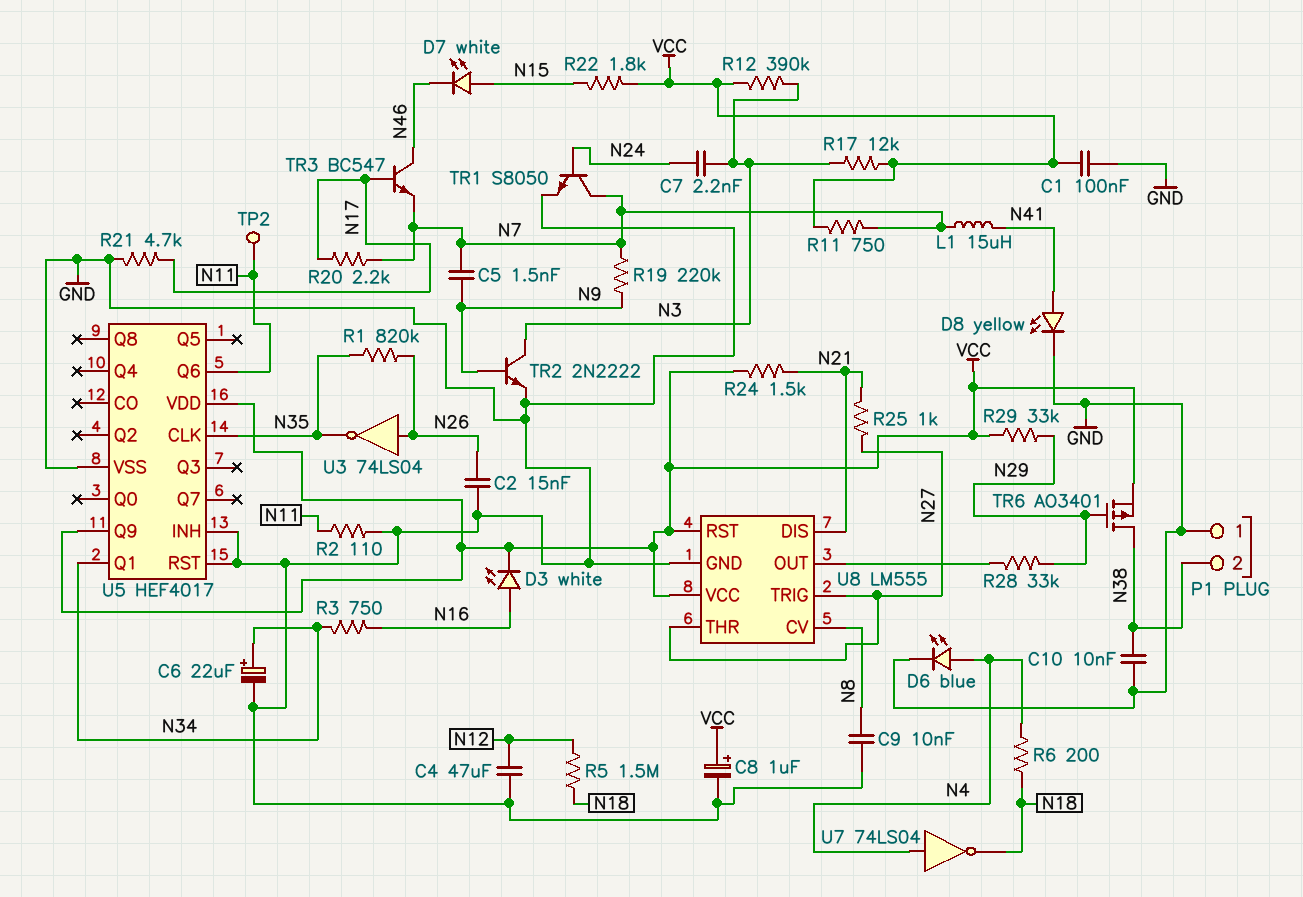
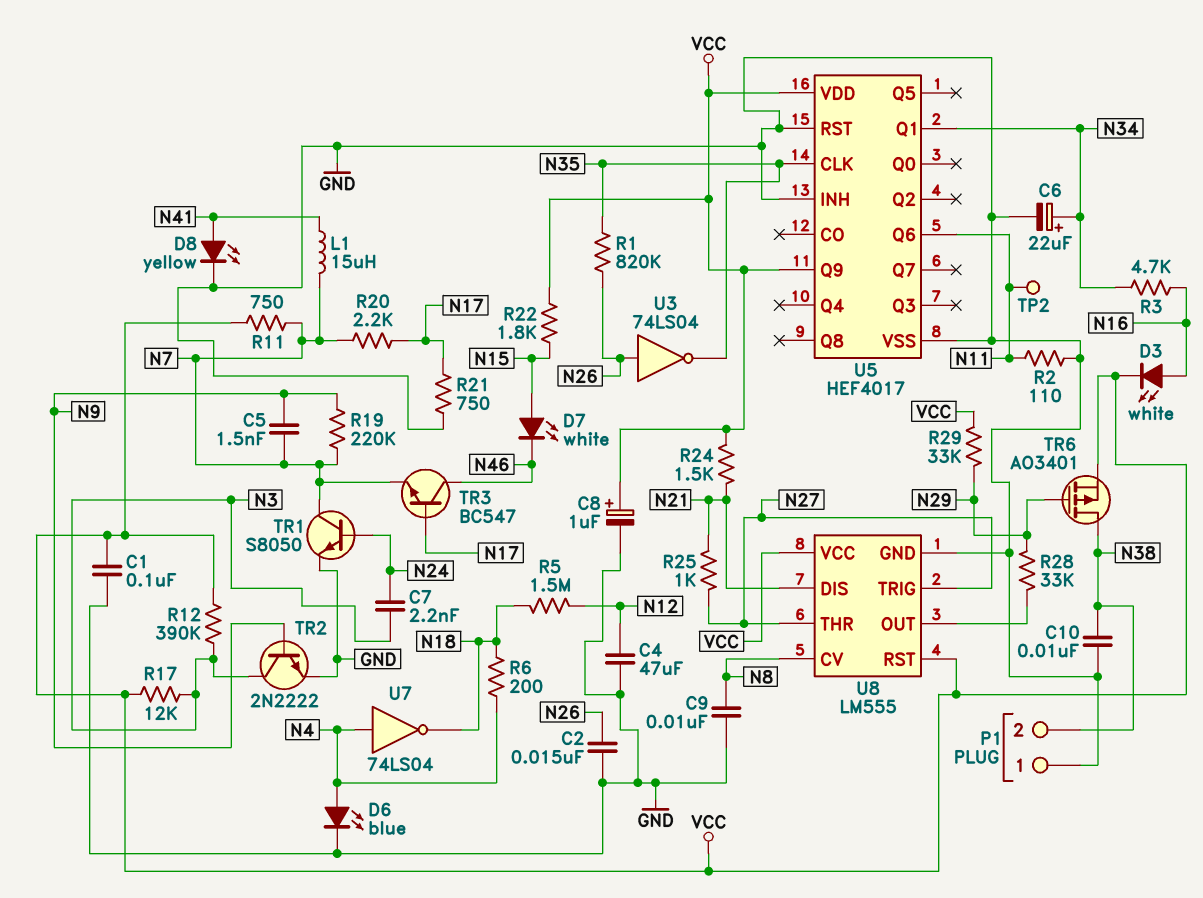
R3: 750 (N16, N34) -> 4.7k (N16, N34)
R21: 4.7k (GND, N17) -> 750 (GND, N17)

